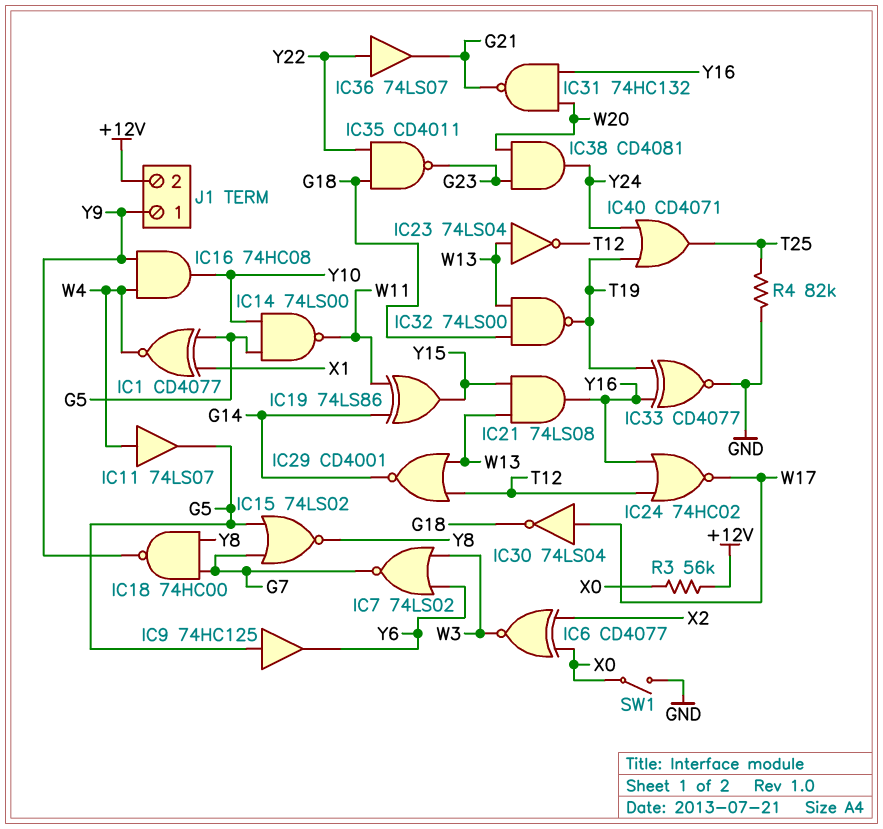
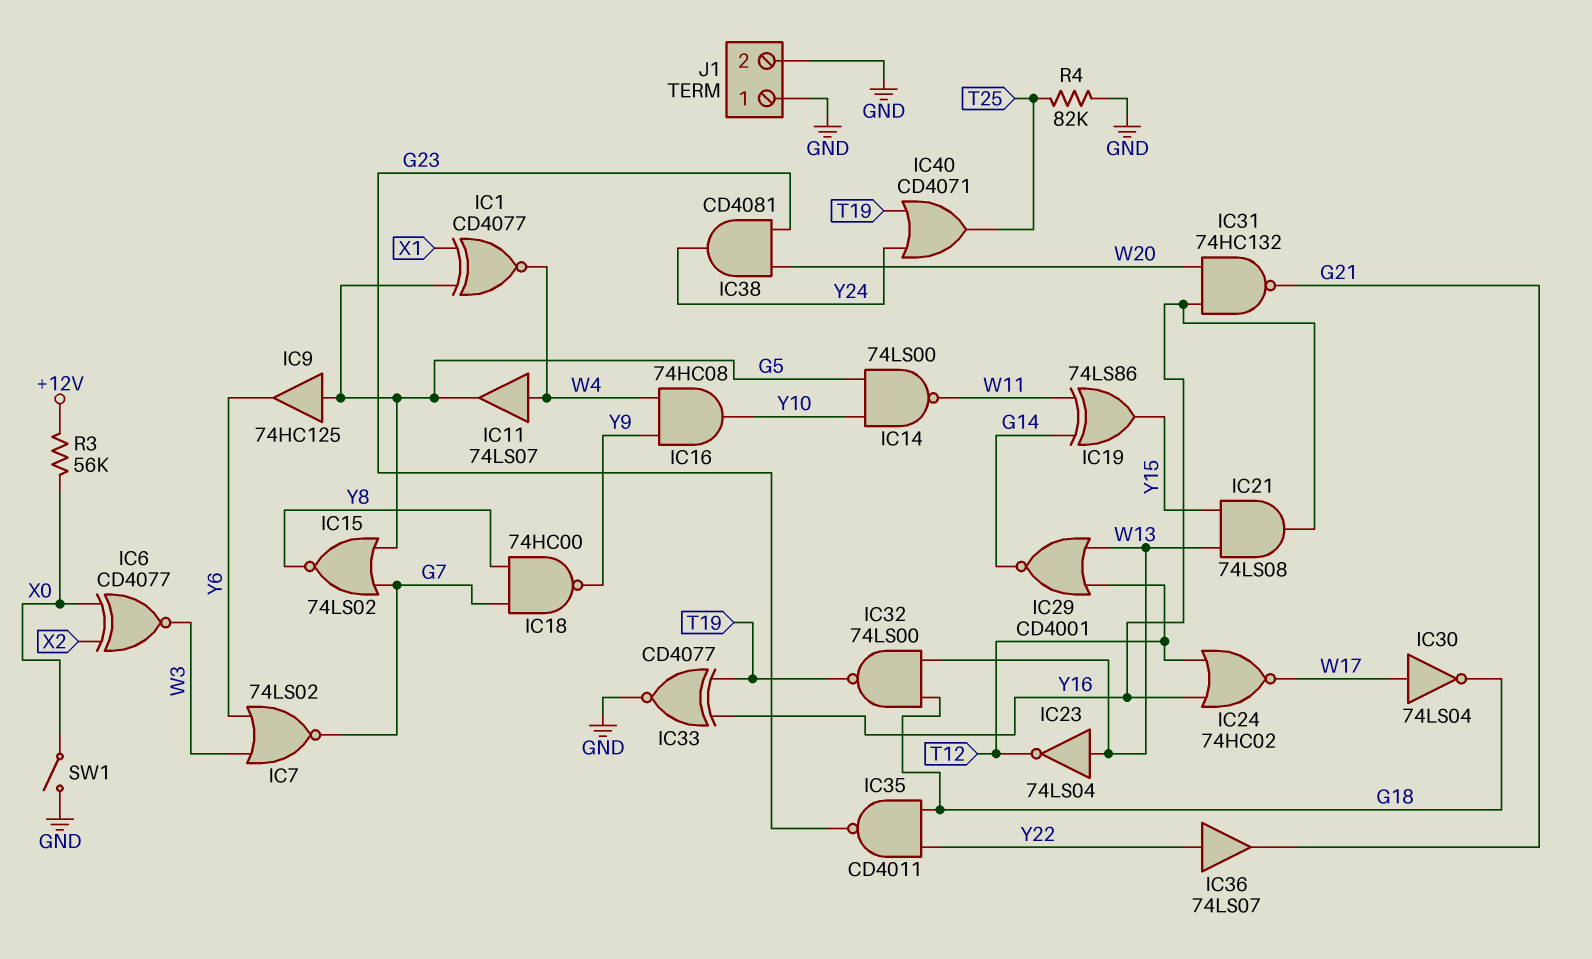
J1 pin 1: Y9 -> GND
J1 pin 2: +12V -> GND

